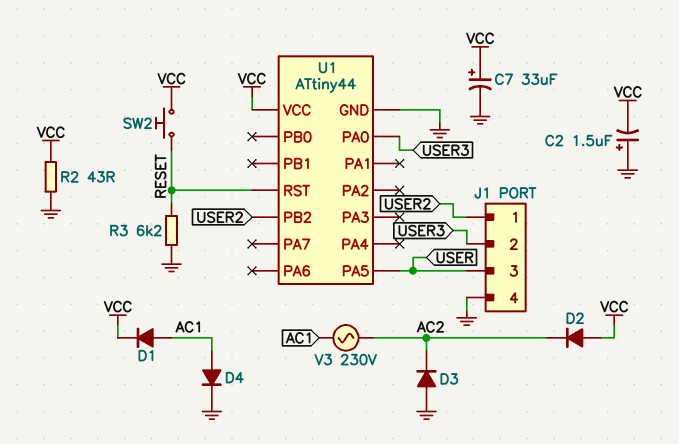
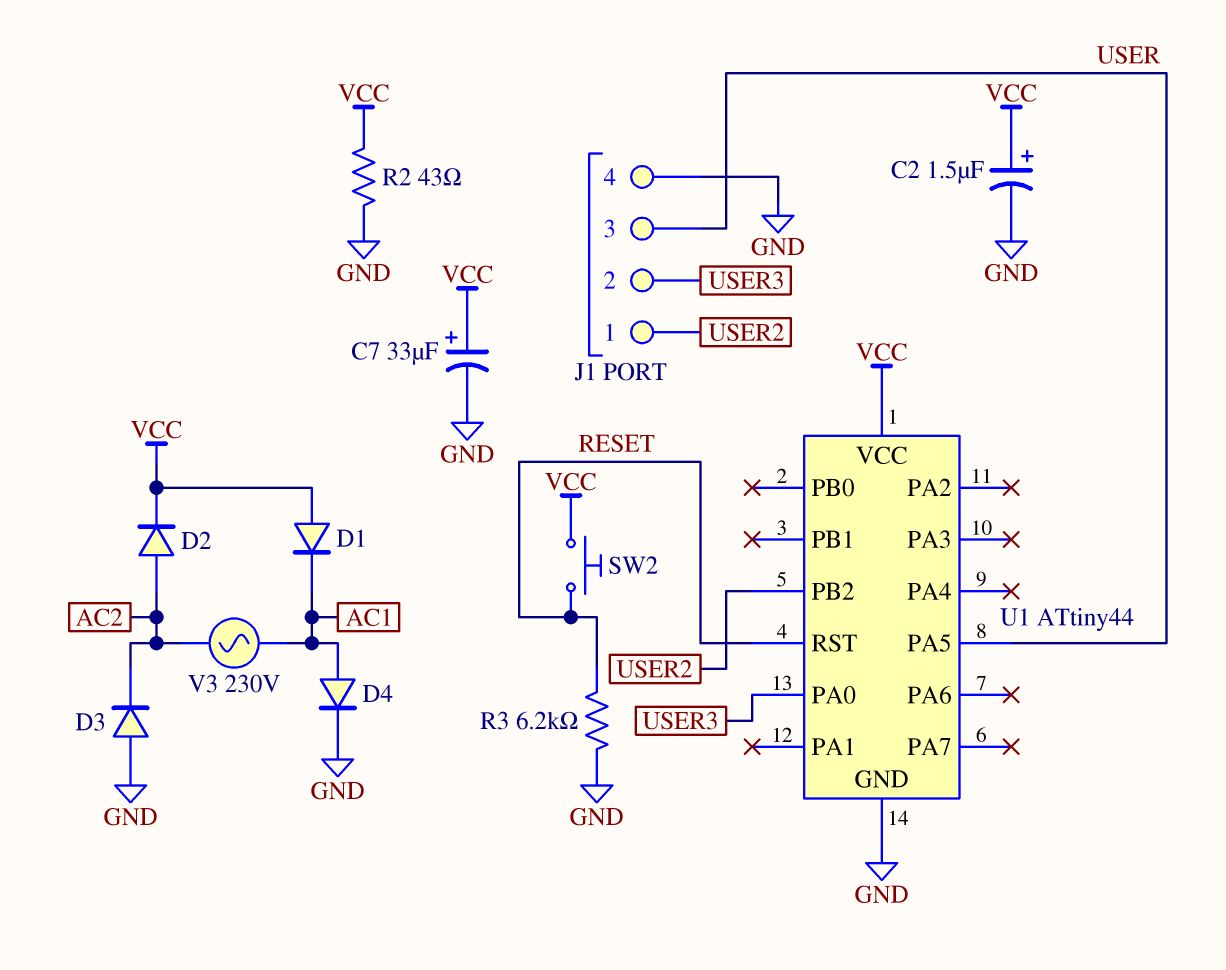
C2: 1.5uF (plus GND, minus VCC) -> 1.5uF (plus VCC, minus GND)
D1: diode (A AC1, K VCC) -> diode (A VCC, K AC1)
D2: diode (A VCC, K AC2) -> diode (A AC2, K VCC)

